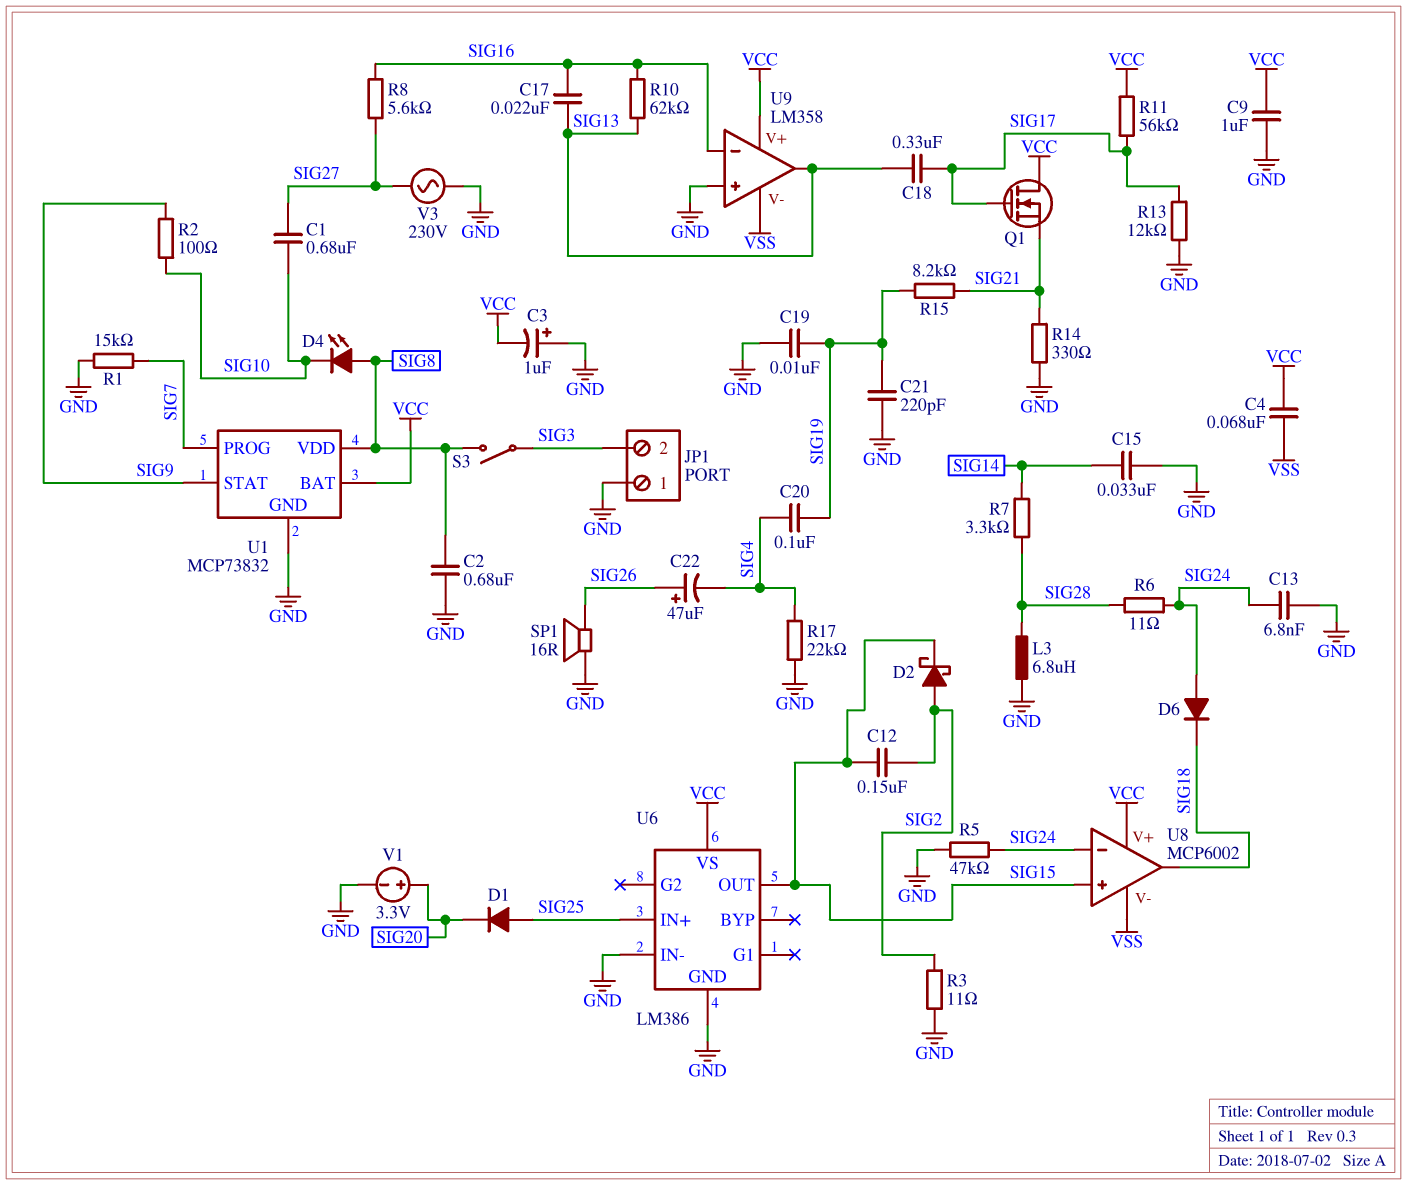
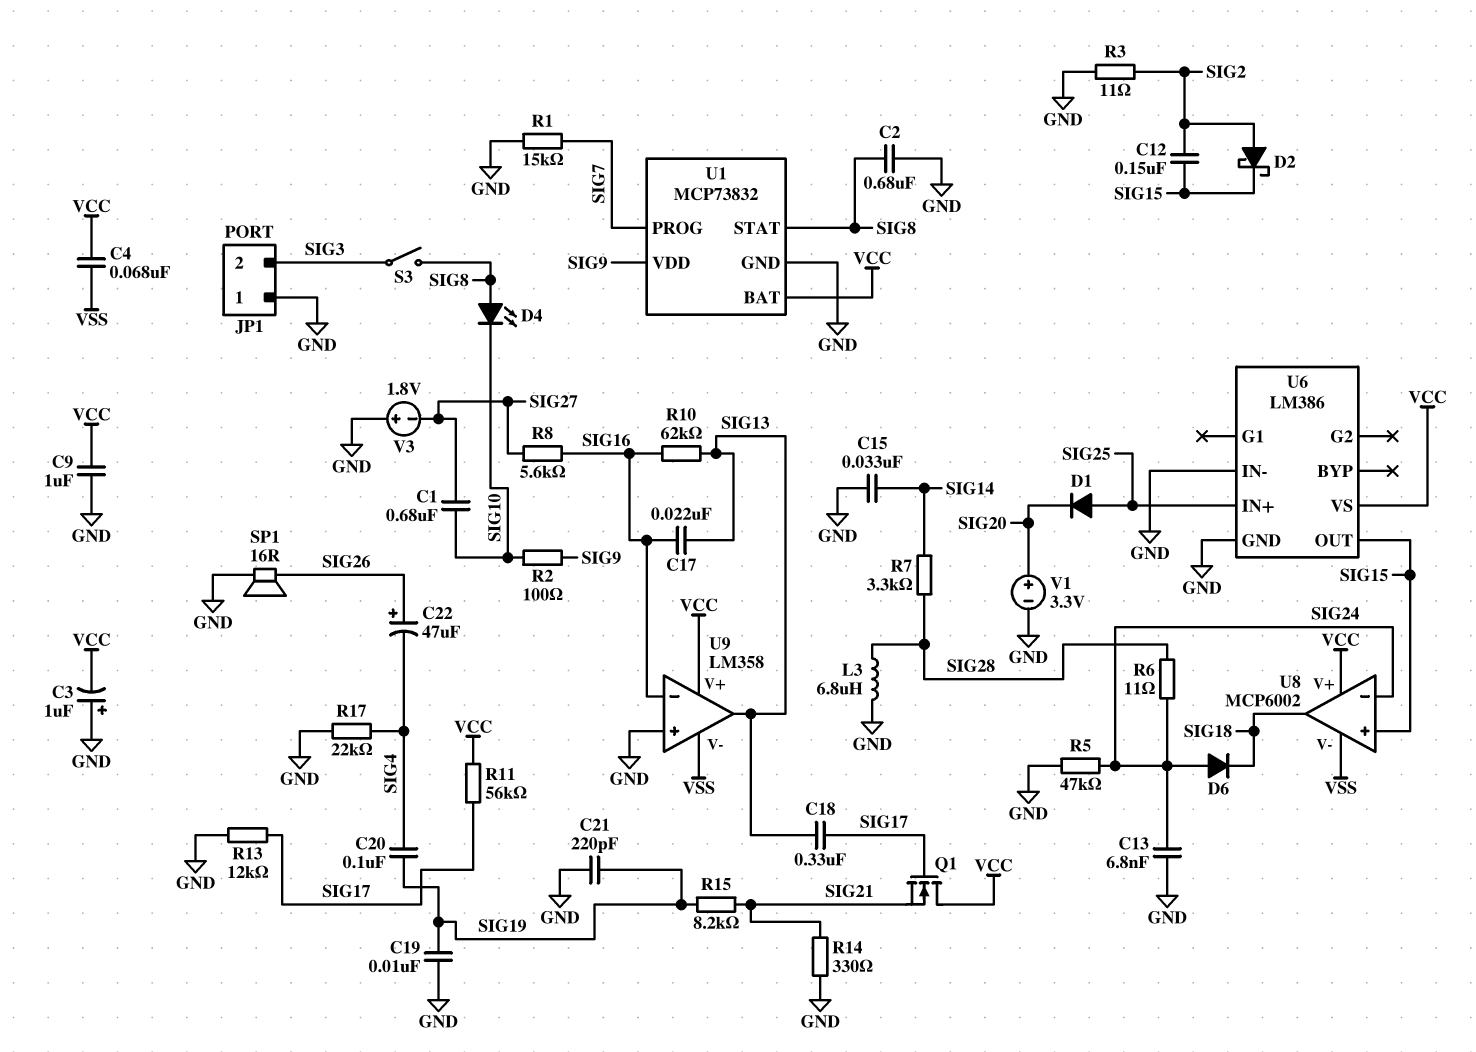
U1 pin STAT: SIG9 -> SIG8
U1 pin VDD: SIG8 -> SIG9
V3: AC 230V (GND, SIG27) -> 1.8V (plus GND, minus SIG27)

